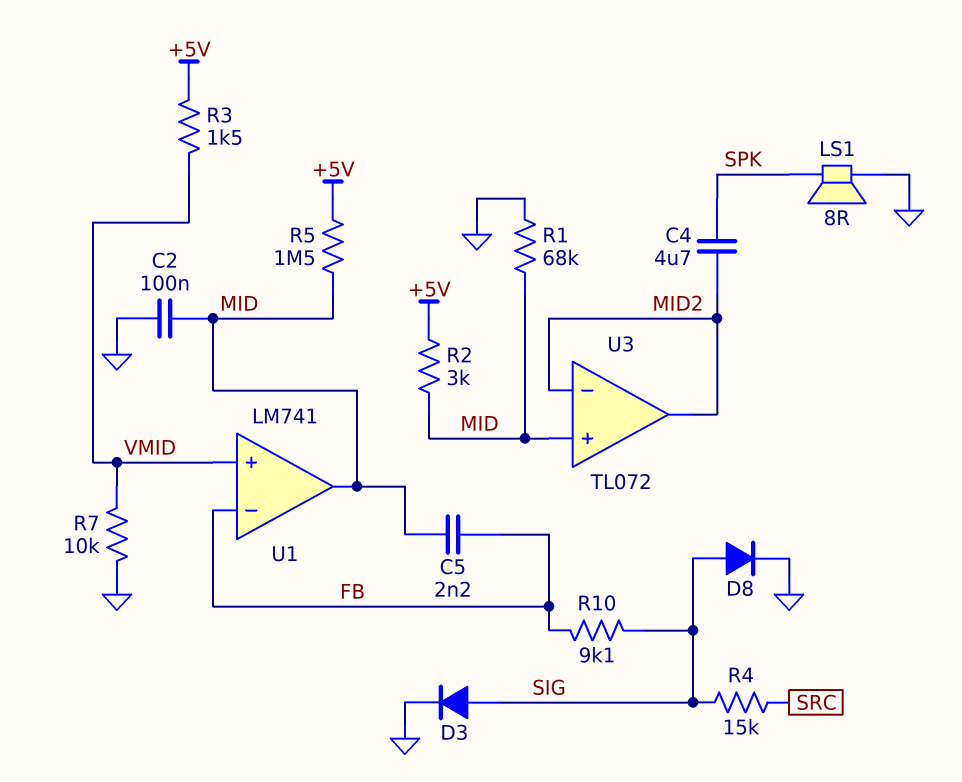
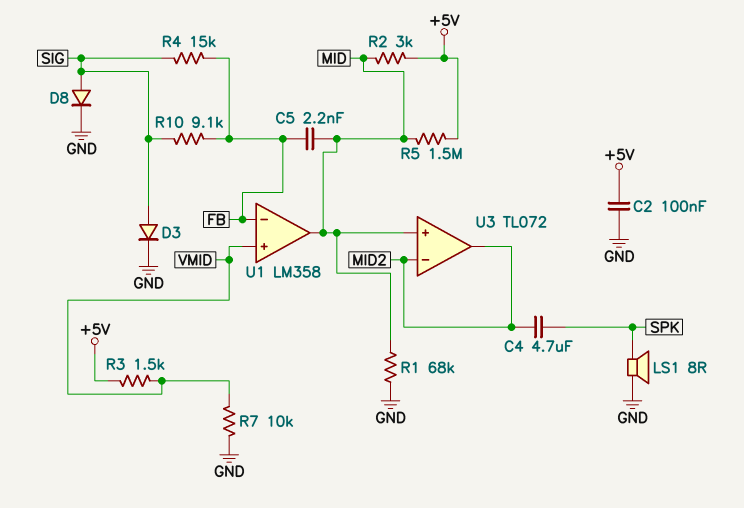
C2: 100nF (GND, MID) -> 100nF (+5V, GND)
R4: 15k (SIG, SRC) -> 15k (FB, SIG)
U1: LM741 -> LM358

